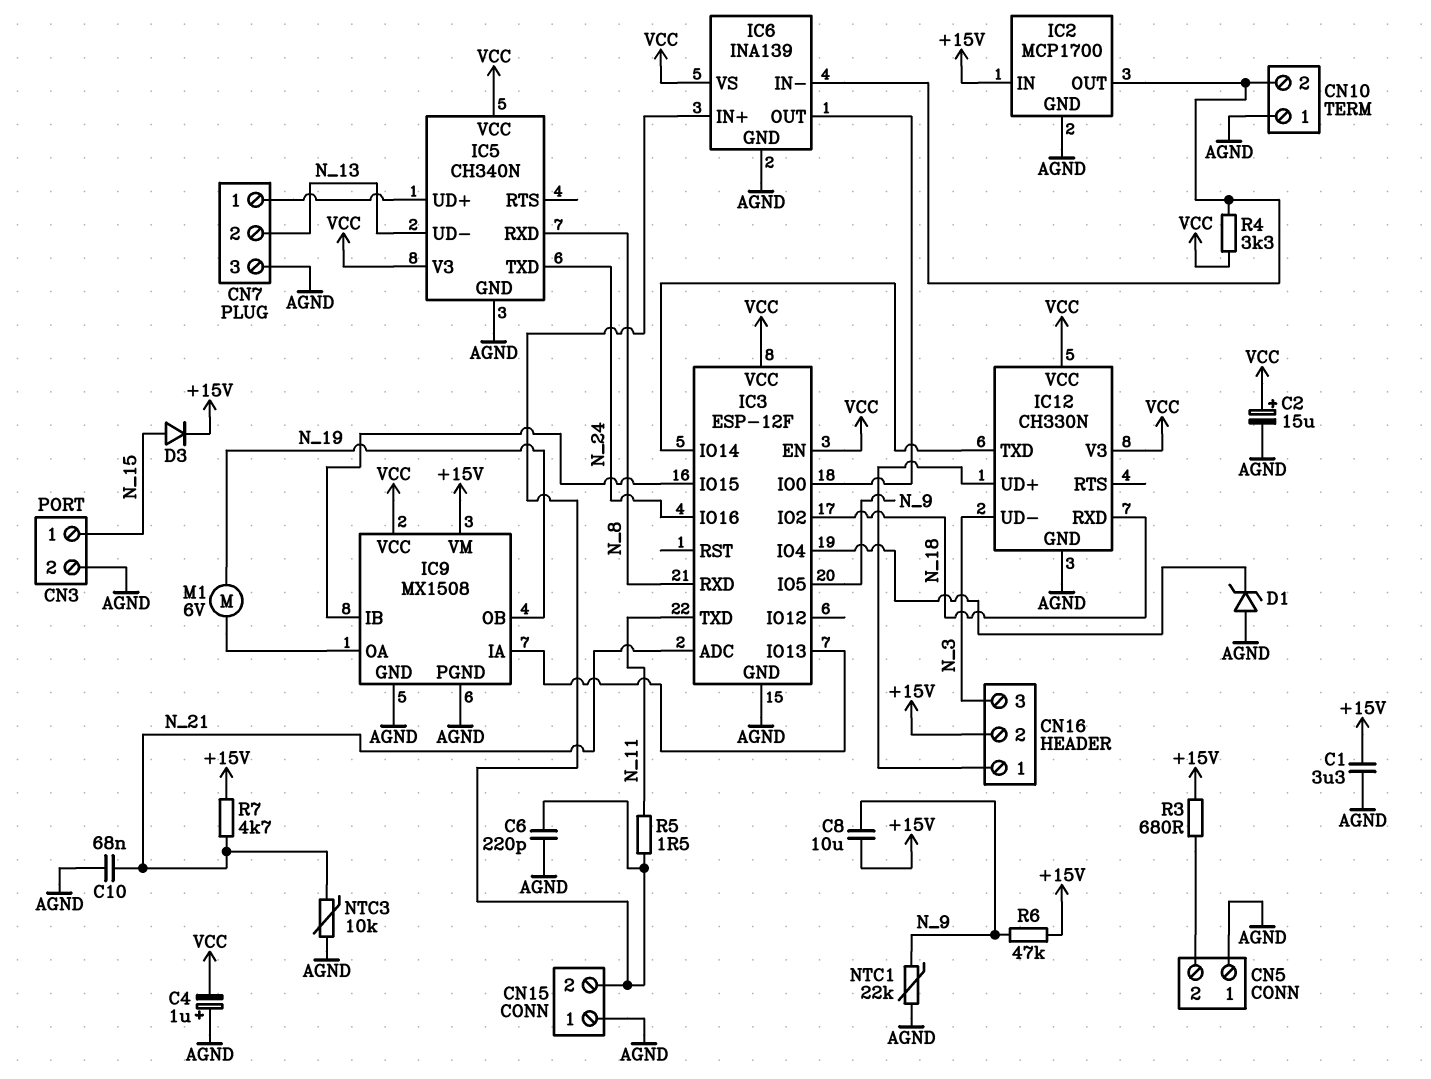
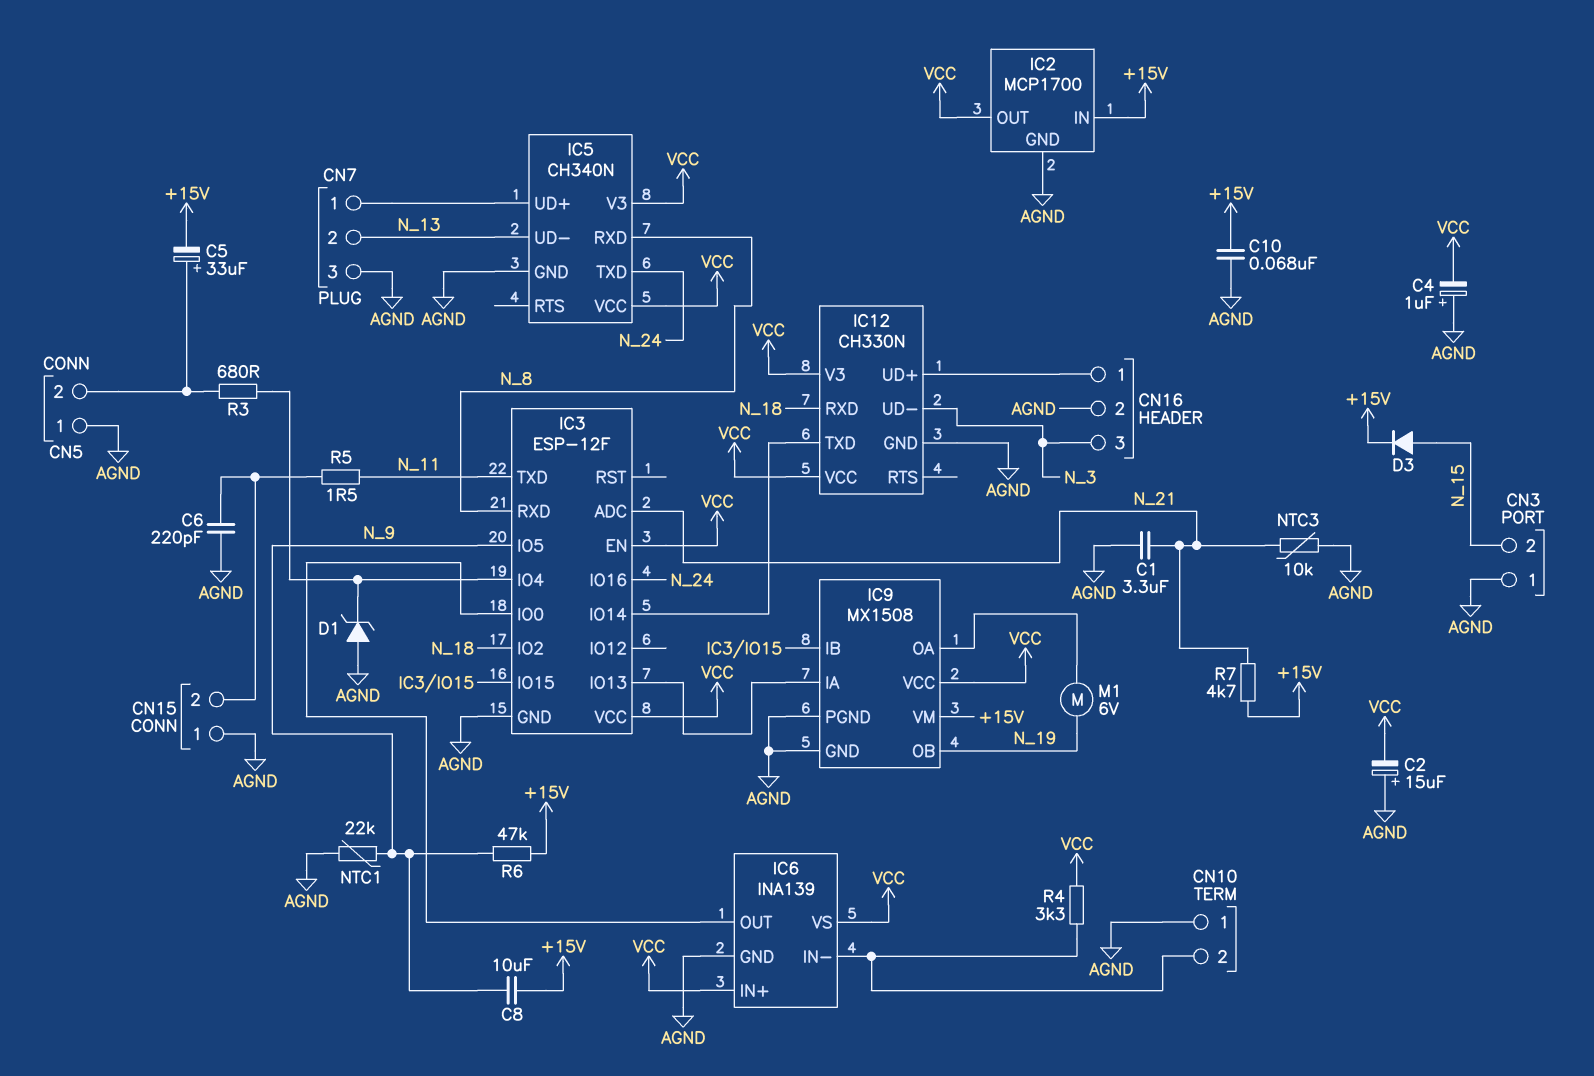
C1: 3.3uF (+15V, AGND) -> 3.3uF (AGND, N_21)
C2: 15uF (plus VCC, minus AGND) -> 15uF (plus AGND, minus VCC)
C5: none -> 33uF (plus CN5/2, minus +15V)
C10: 68nF (AGND, N_21) -> 68nF (+15V, AGND)
CN3 pin 1: N_15 -> AGND
CN3 pin 2: AGND -> N_15
CN16 pin 2: +15V -> AGND
IC2 pin OUT: CN10/2 -> VCC
IC6 pin IN+: CN15/2 -> VCC
R3: 680 (+15V, CN5/2) -> 680 (CN5/2, IC3/IO4)

